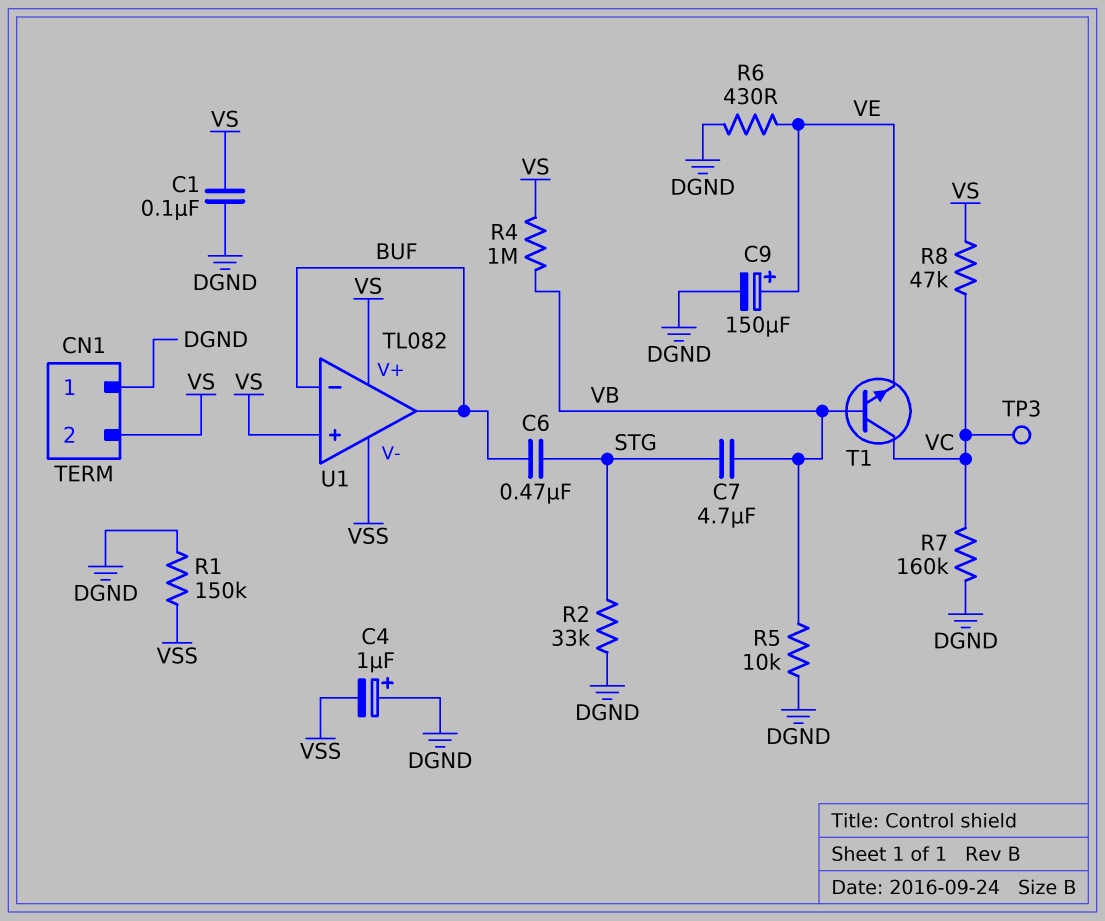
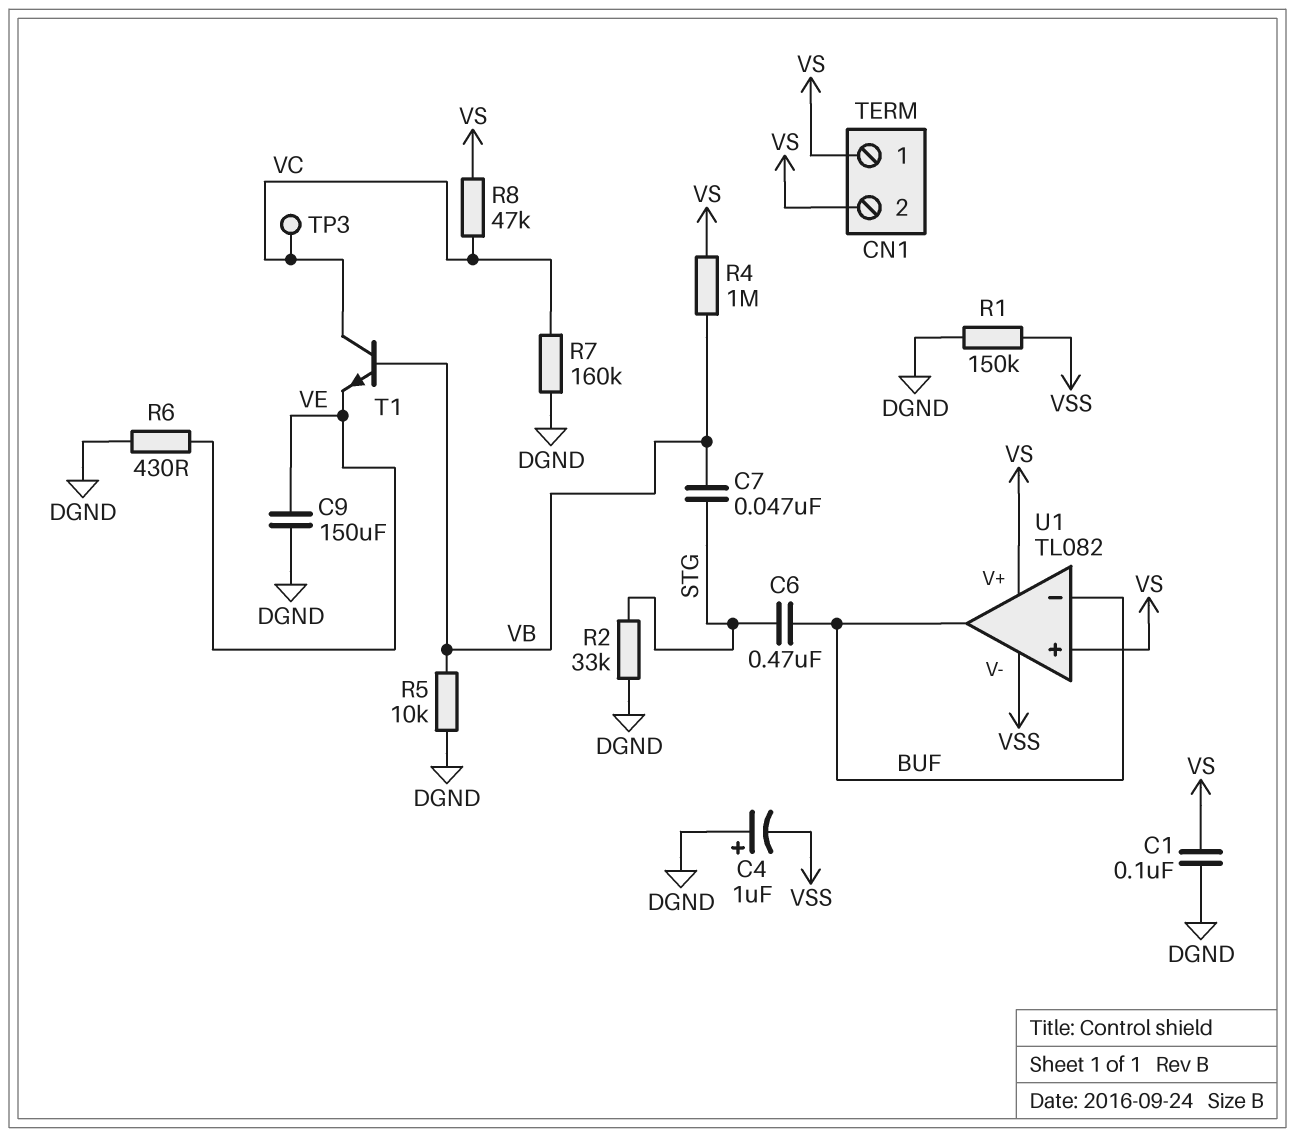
C7: 4.7uF (STG, VB) -> 47nF (STG, VB)
C9: 150uF (plus VE, minus DGND) -> 150uF (DGND, VE)
CN1 pin 1: DGND -> VS

